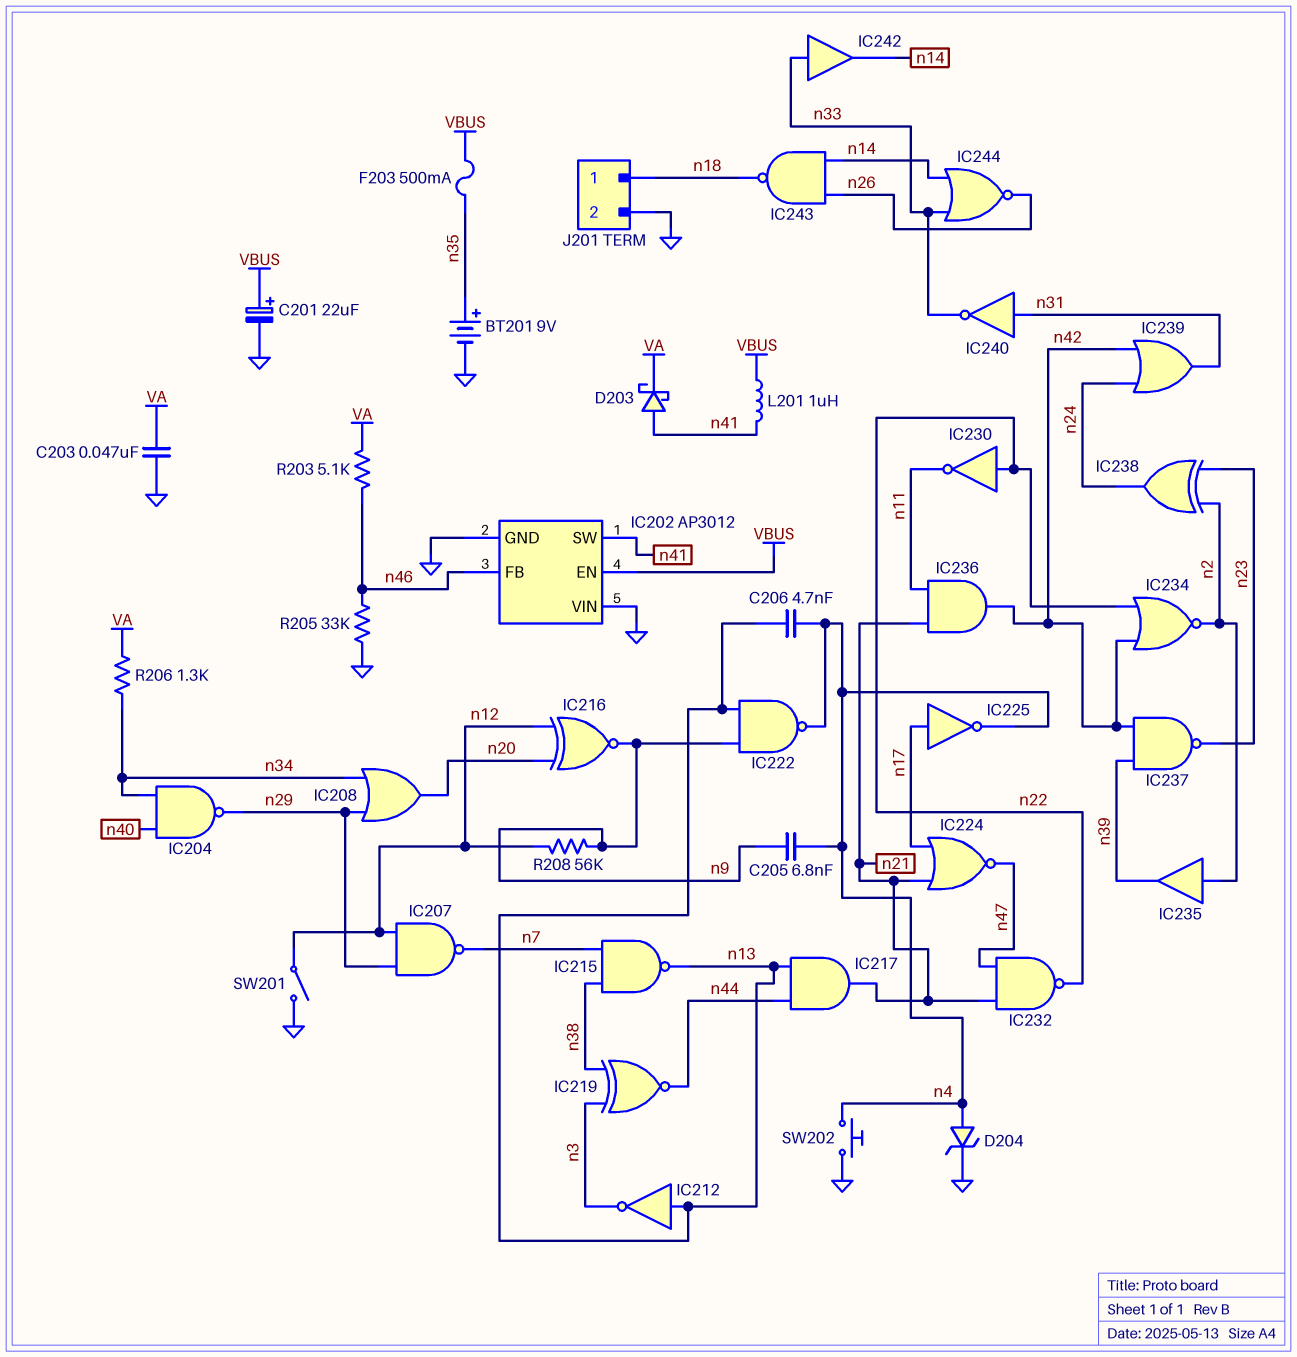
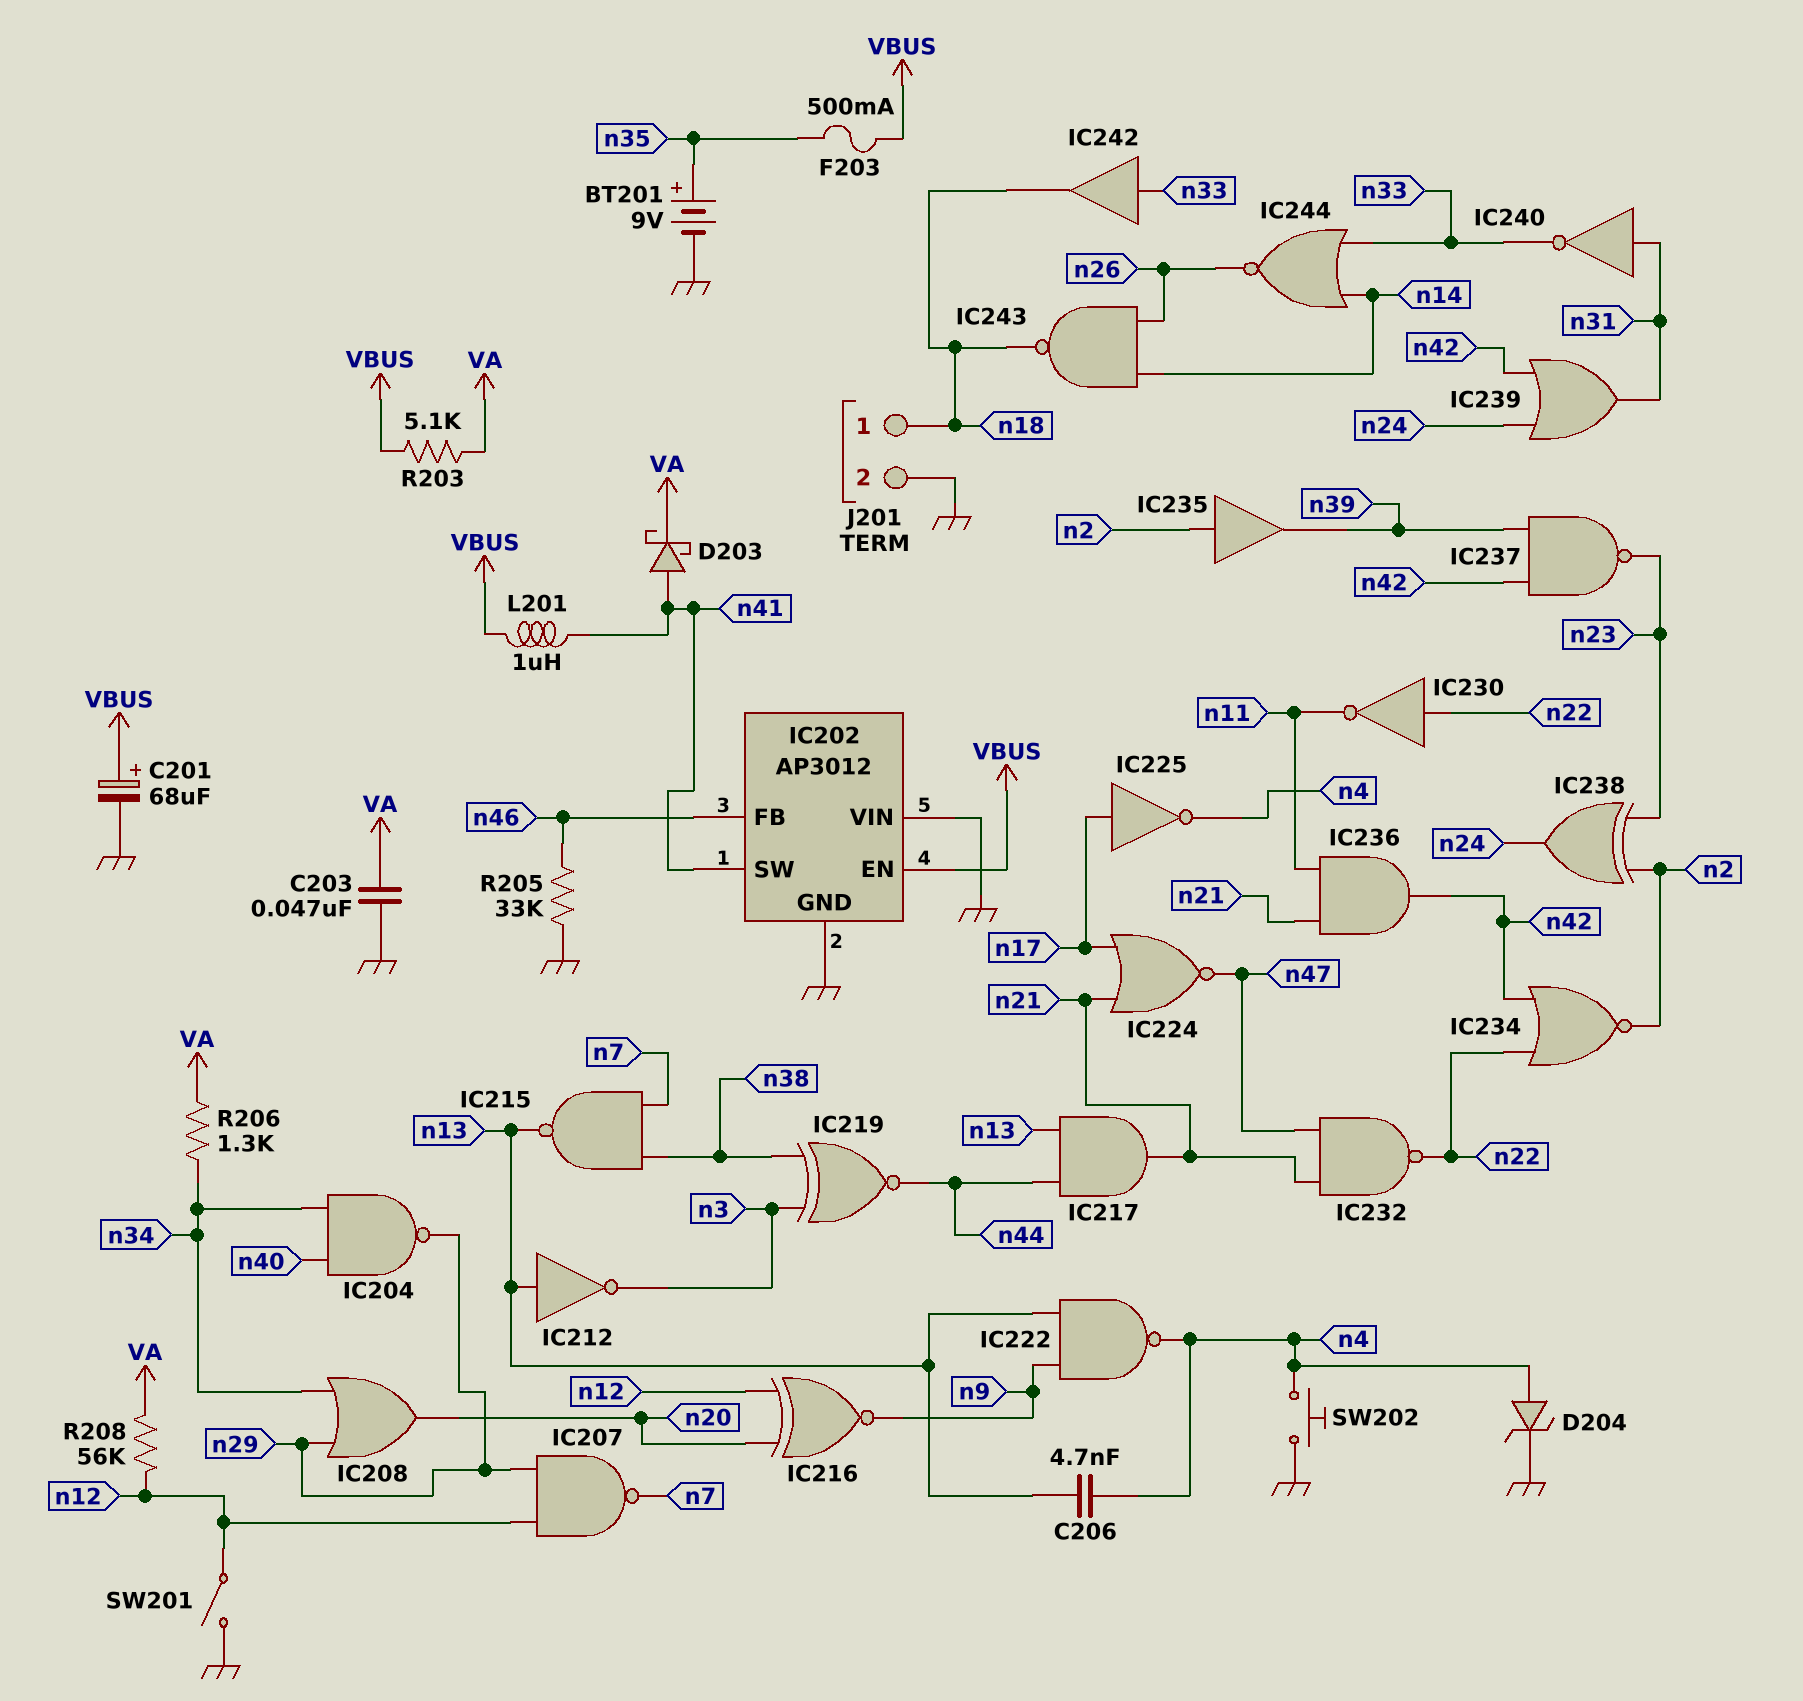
C201: 22uF (plus VBUS, minus GND) -> 68uF (plus VBUS, minus GND)
C205: 6.8nF (n4, n9) -> none
IC242: buffer (in n33, out n14) -> buffer (in n33, out n18)
R203: 5.1k (VA, n46) -> 5.1k (VA, VBUS)
R208: 56k (n9, n12) -> 56k (VA, n12)

